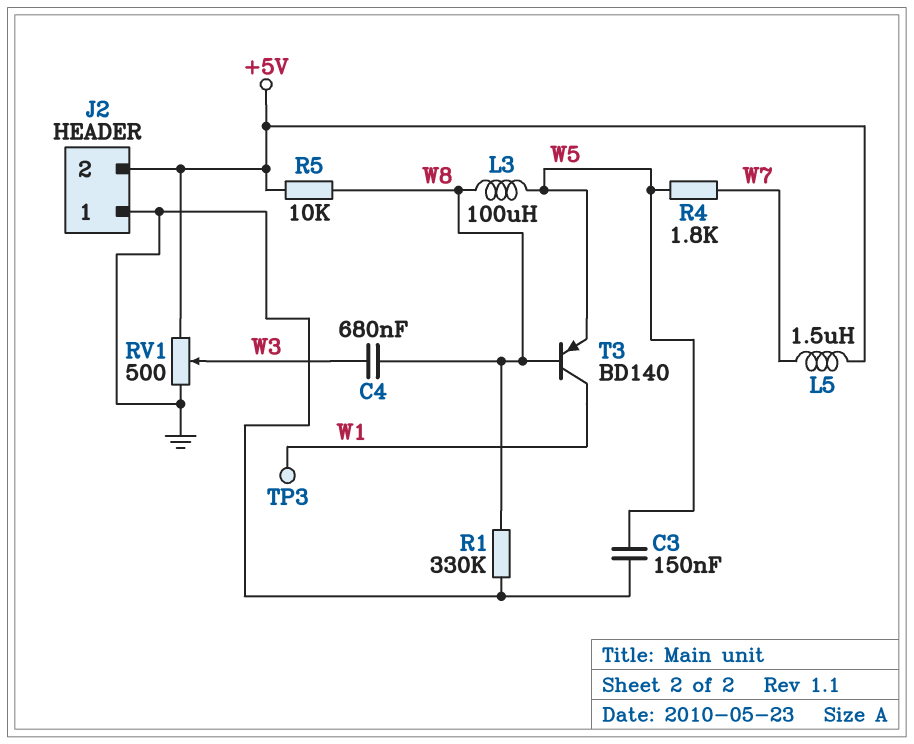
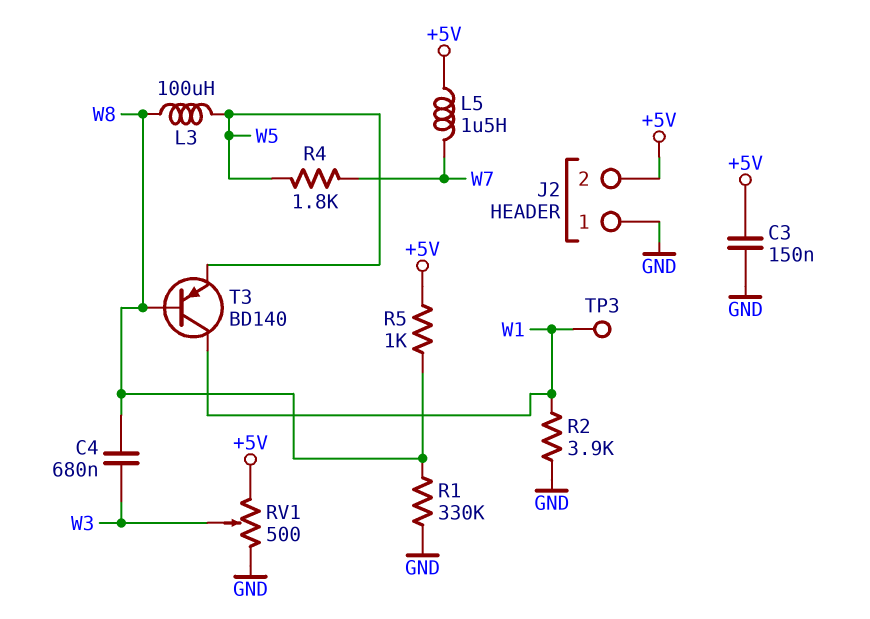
C3: 150nF (GND, W5) -> 150nF (+5V, GND)
R2: none -> 3.9k (GND, W1)
R5: 10k (+5V, W8) -> 1k (+5V, W8)

